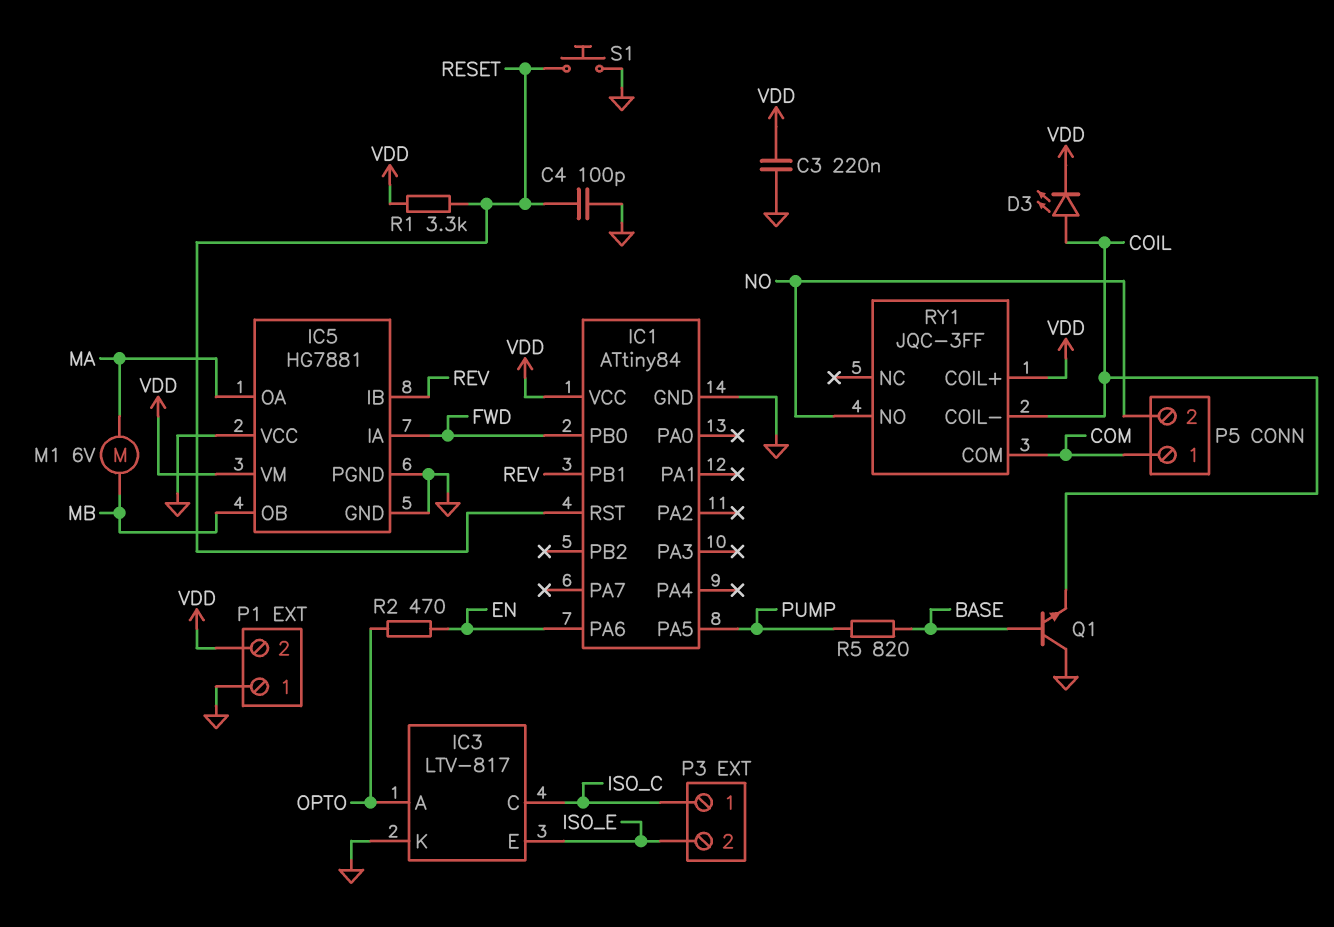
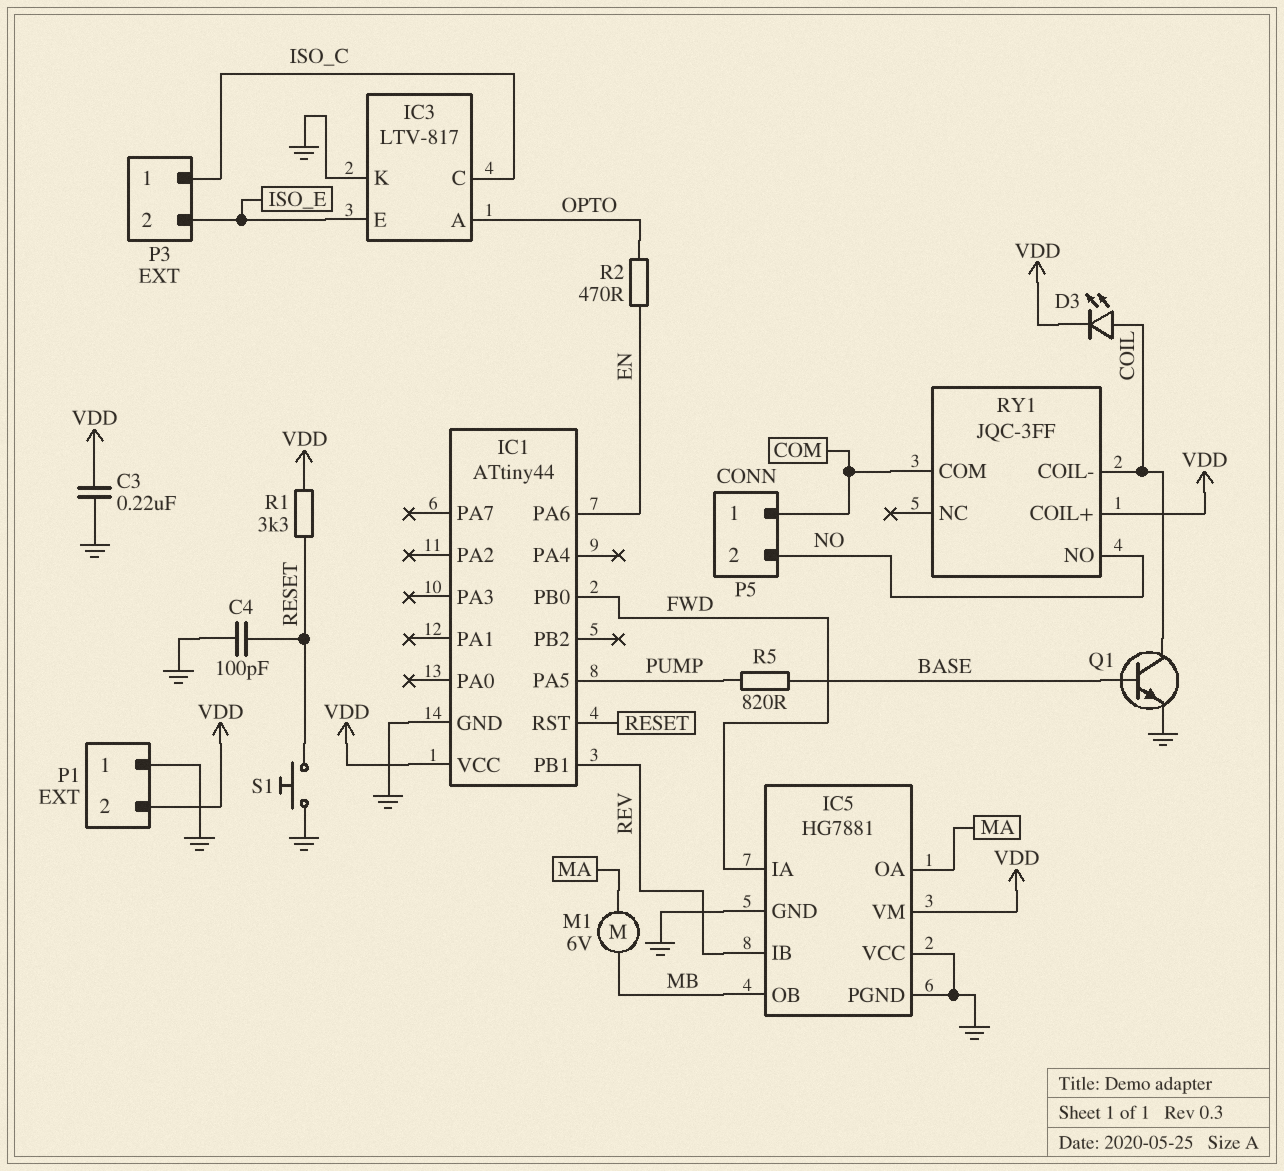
IC1: ATtiny84 -> ATtiny44
Q1: NPN (B BASE, C GND, E COIL) -> NPN (B BASE, C COIL, E GND)

